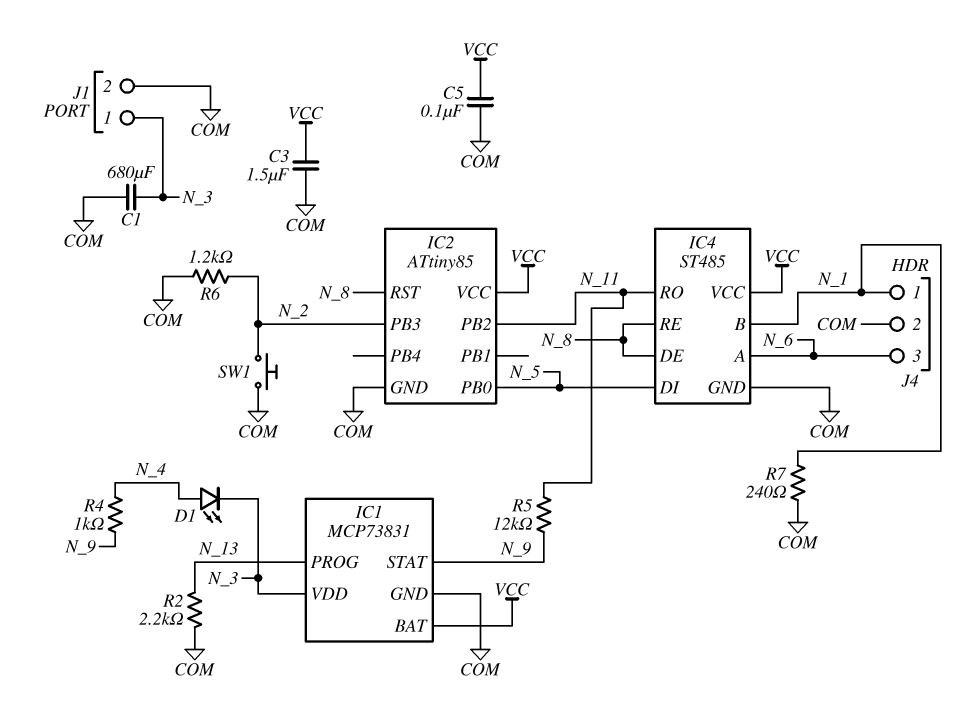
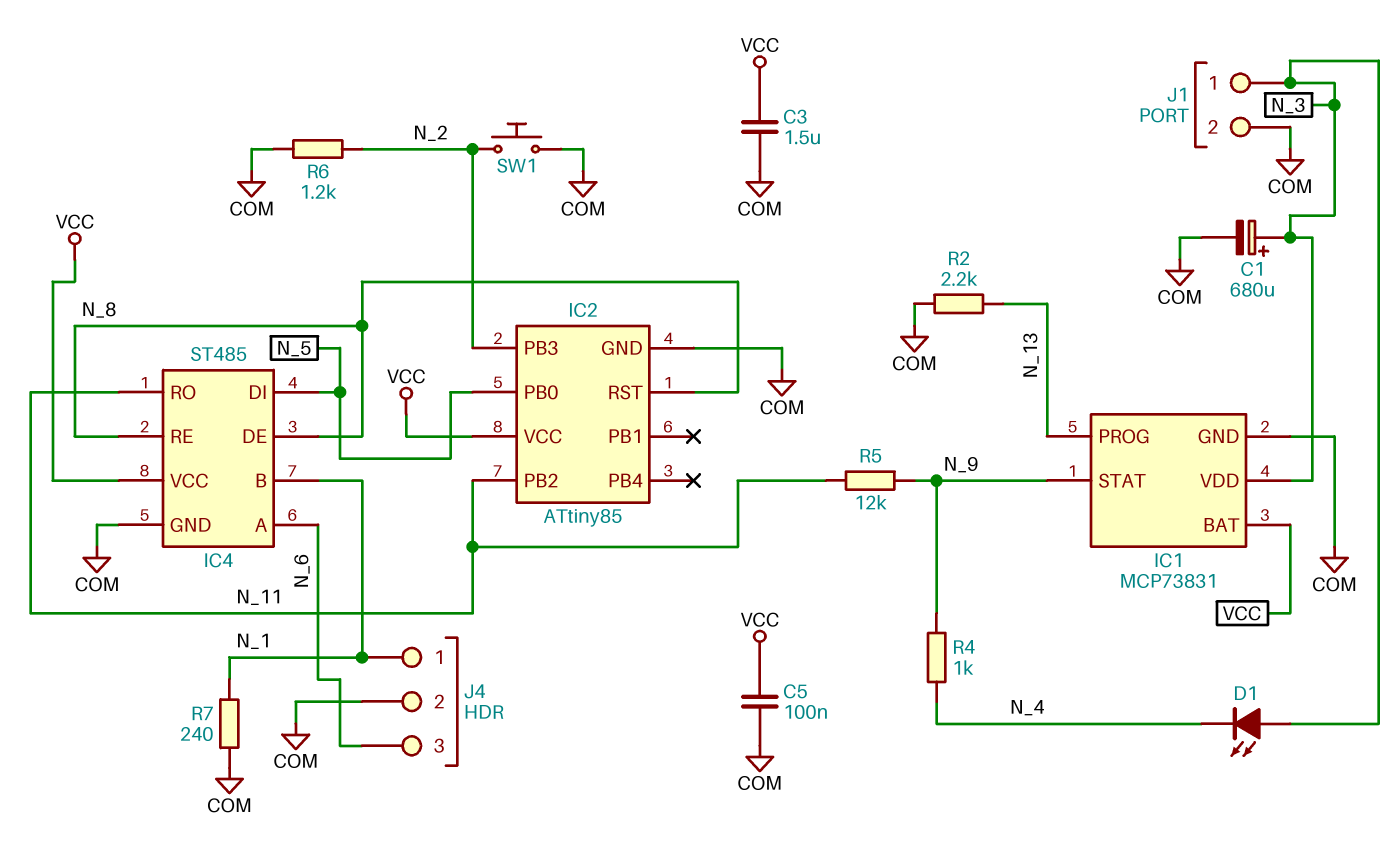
C1: 680uF (COM, N_3) -> 680uF (plus N_3, minus COM)
D1: LED (A N_4, K N_3) -> LED (A N_3, K N_4)

